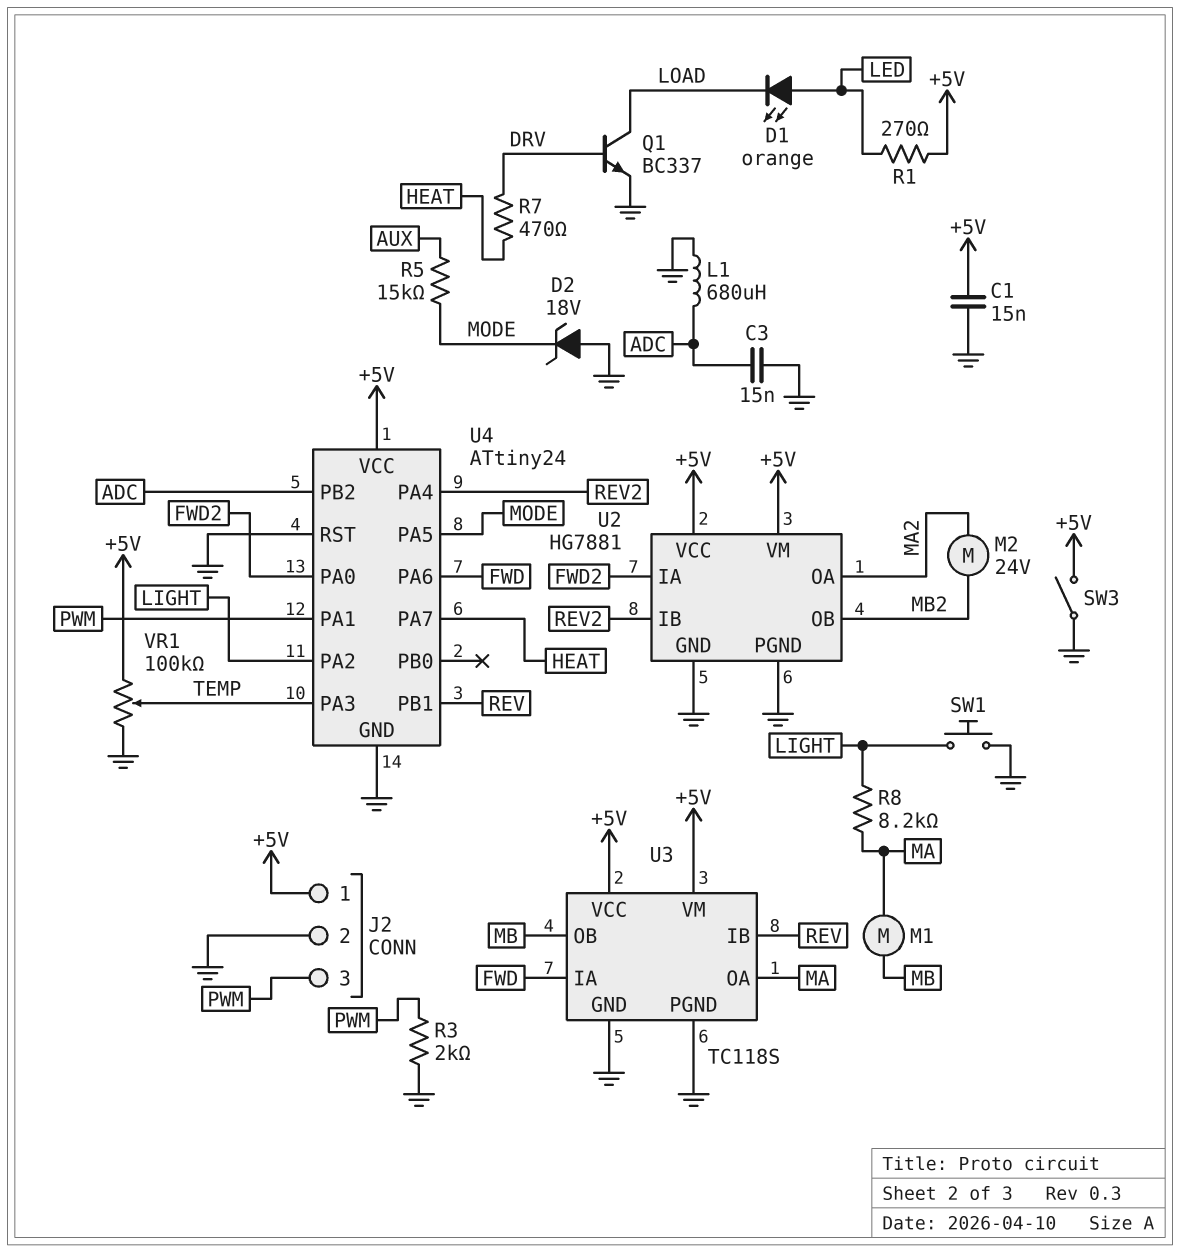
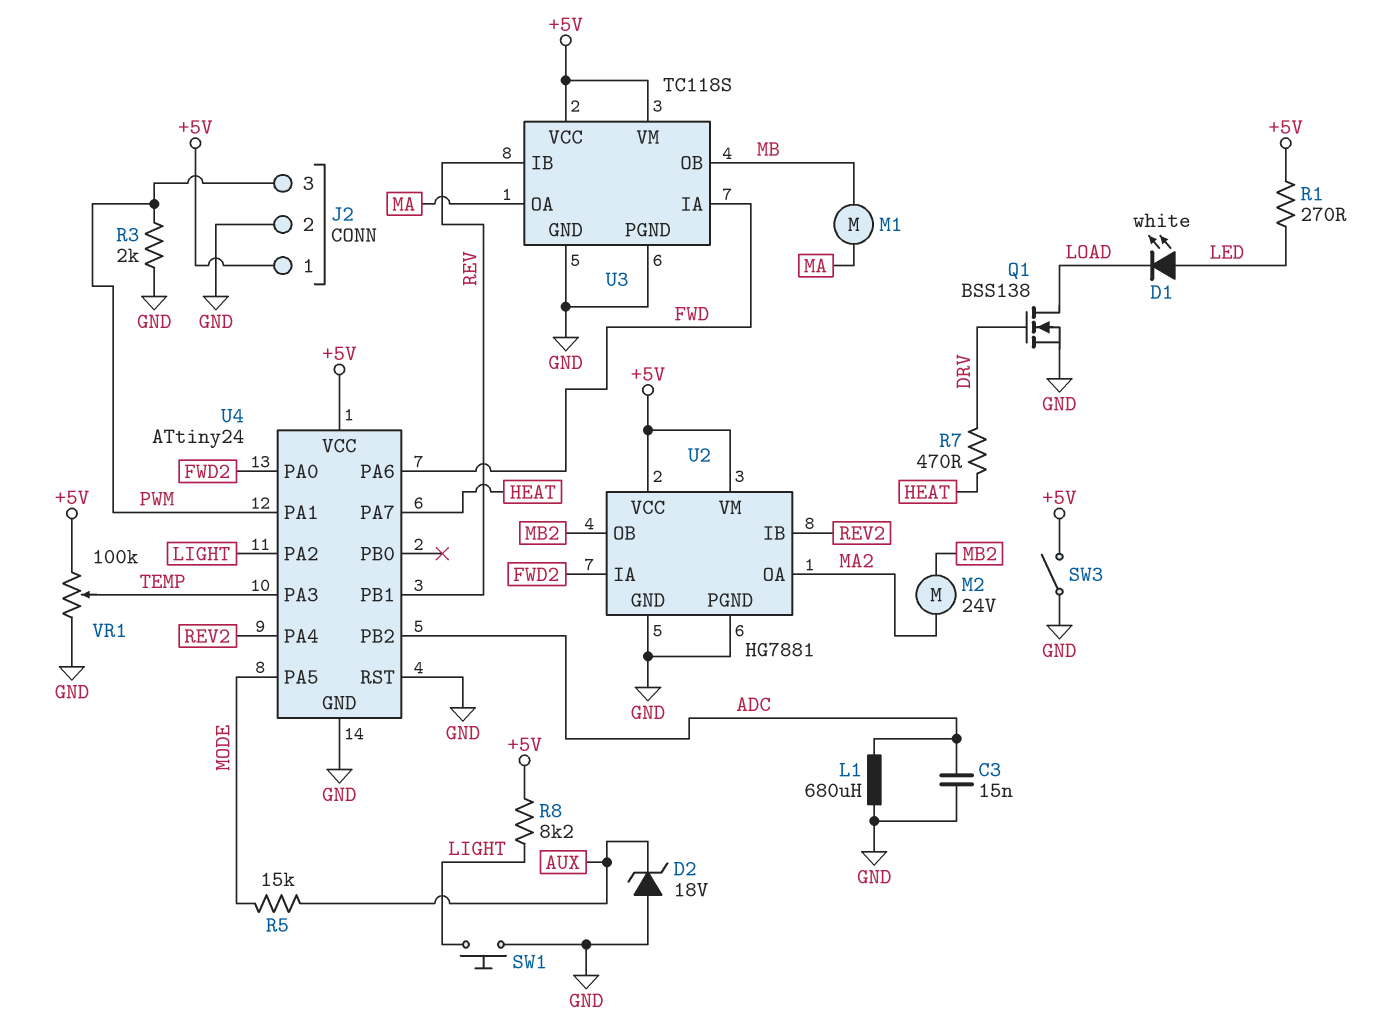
C1: 15nF (+5V, GND) -> none
D1: LED orange (A LED, K LOAD) -> LED white (A LED, K LOAD)
D2: zener 18V (A GND, K MODE) -> zener 18V (A GND, K AUX)
Q1: NPN BC337 (B DRV, C LOAD, E GND) -> NMOS BSS138 (G DRV, D LOAD, S GND)
R8: 8.2k (LIGHT, MA) -> 8.2k (+5V, LIGHT)

